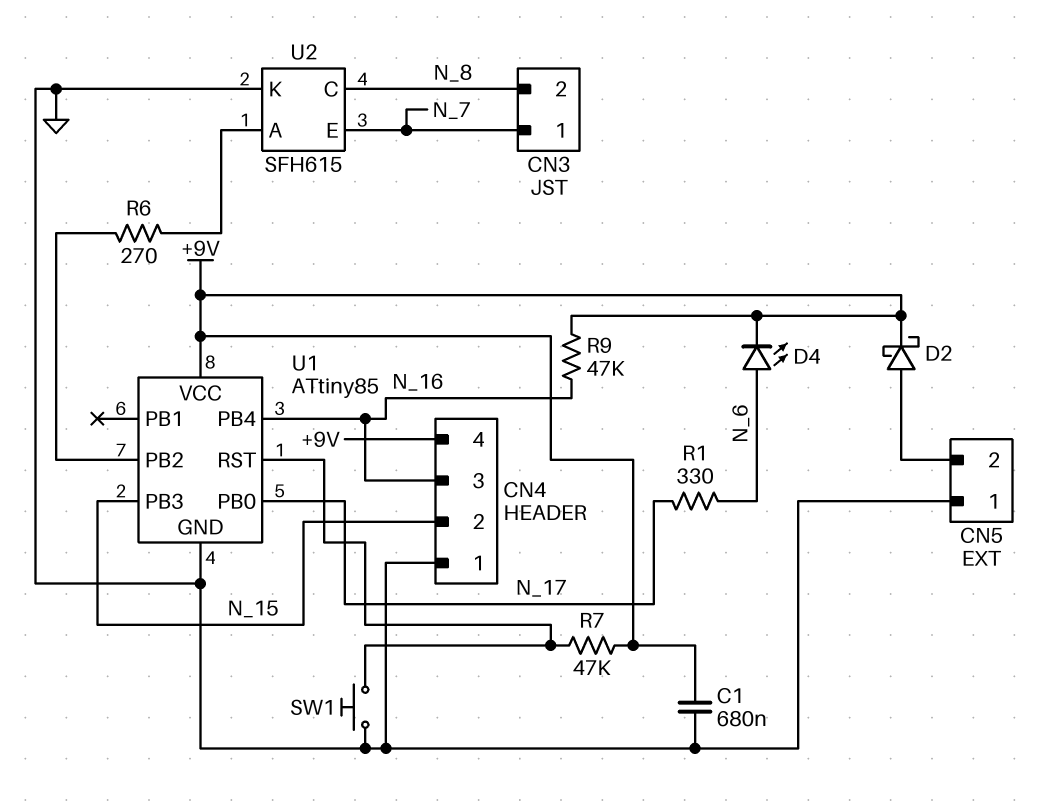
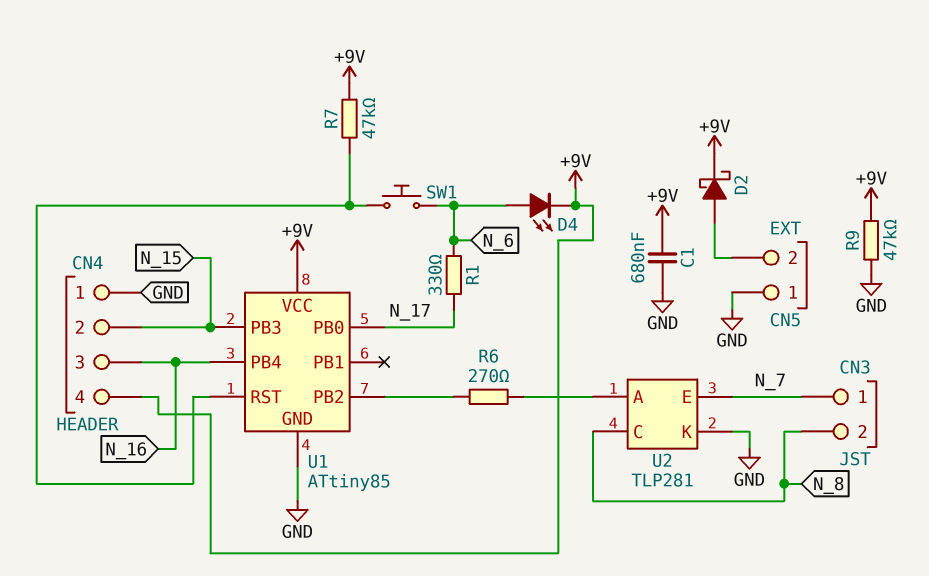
R9: 47k (+9V, N_16) -> 47k (+9V, GND)
SW1: button (GND, U1/RST) -> button (N_6, U1/RST)
U2: SFH615 -> TLP281

